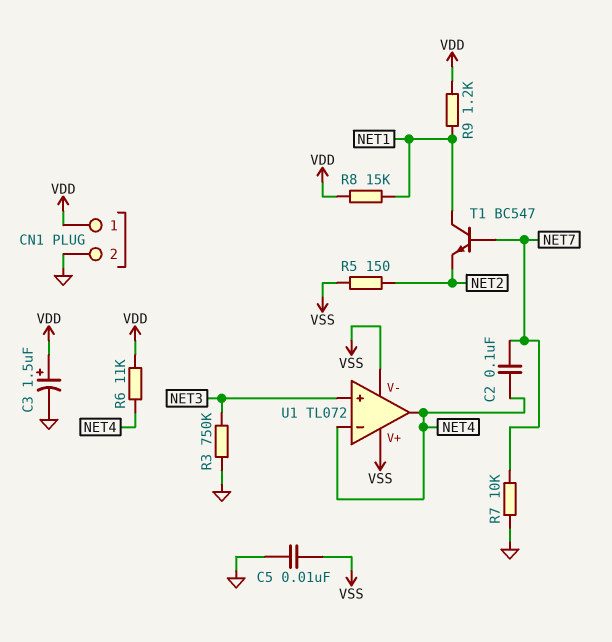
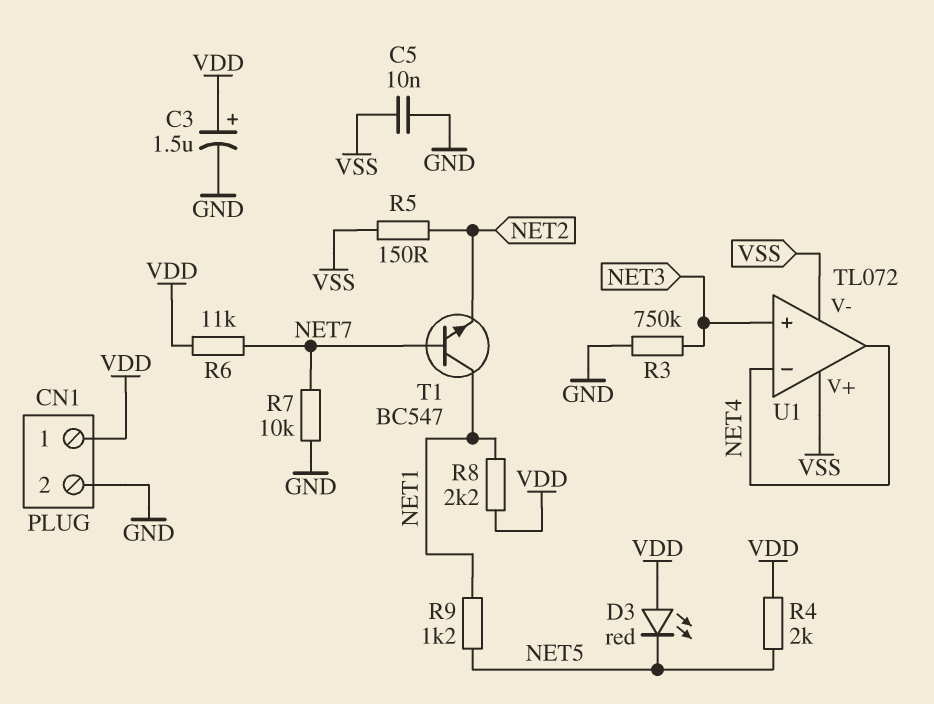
C2: 100nF (NET4, NET7) -> none
D3: none -> LED red (A VDD, K NET5)
R4: none -> 2k (NET5, VDD)
R6: 11k (NET4, VDD) -> 11k (NET7, VDD)
R8: 15k (NET1, VDD) -> 2.2k (NET1, VDD)
R9: 1.2k (NET1, VDD) -> 1.2k (NET1, NET5)

